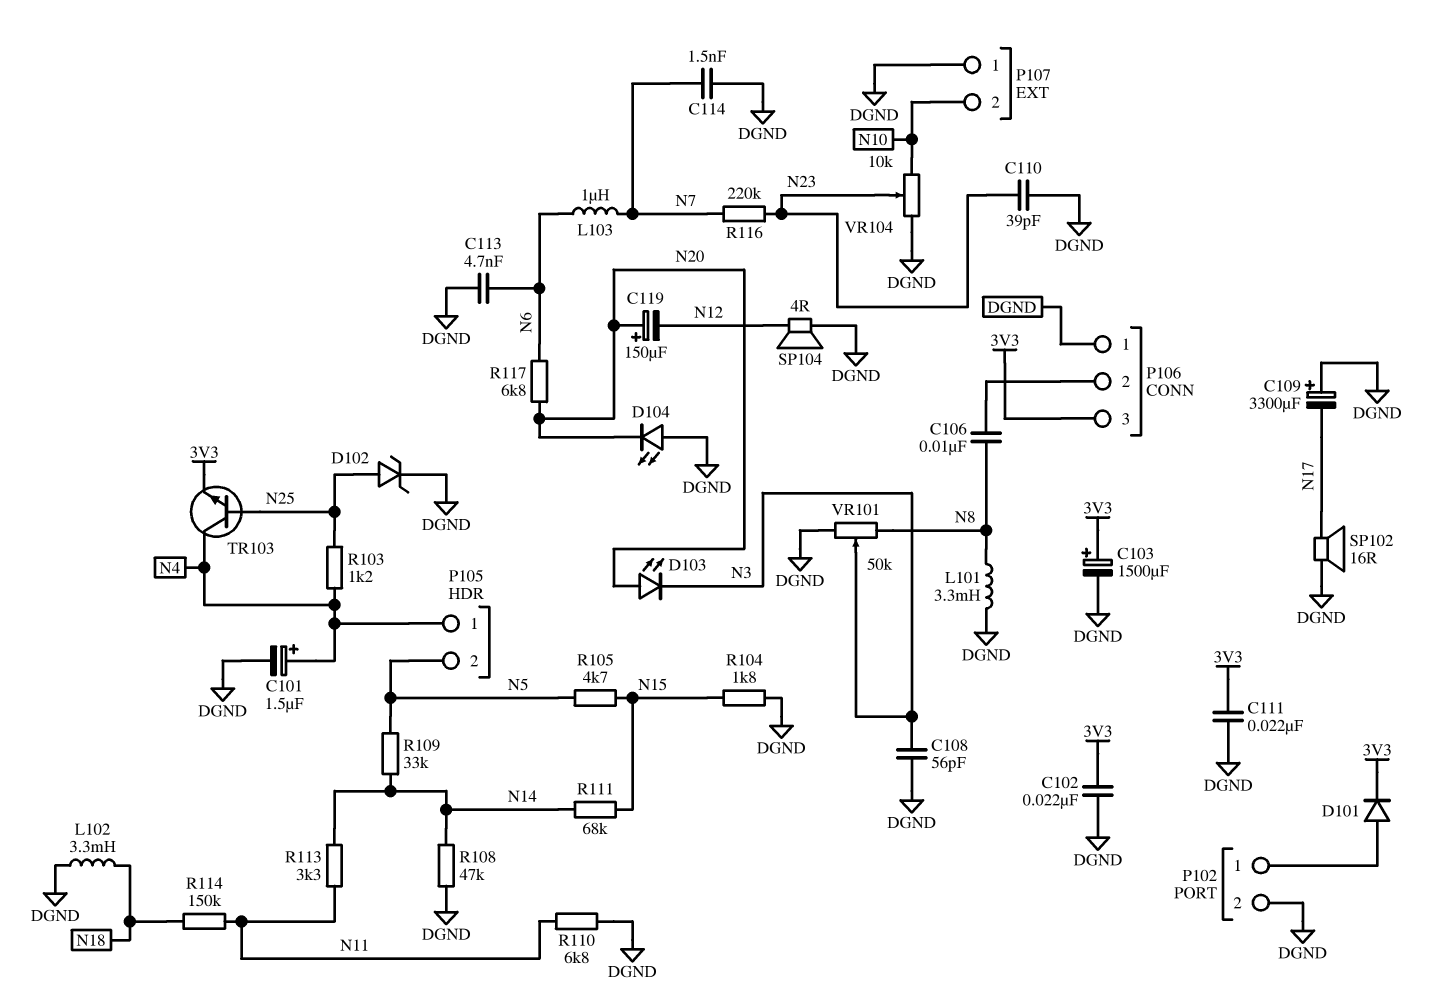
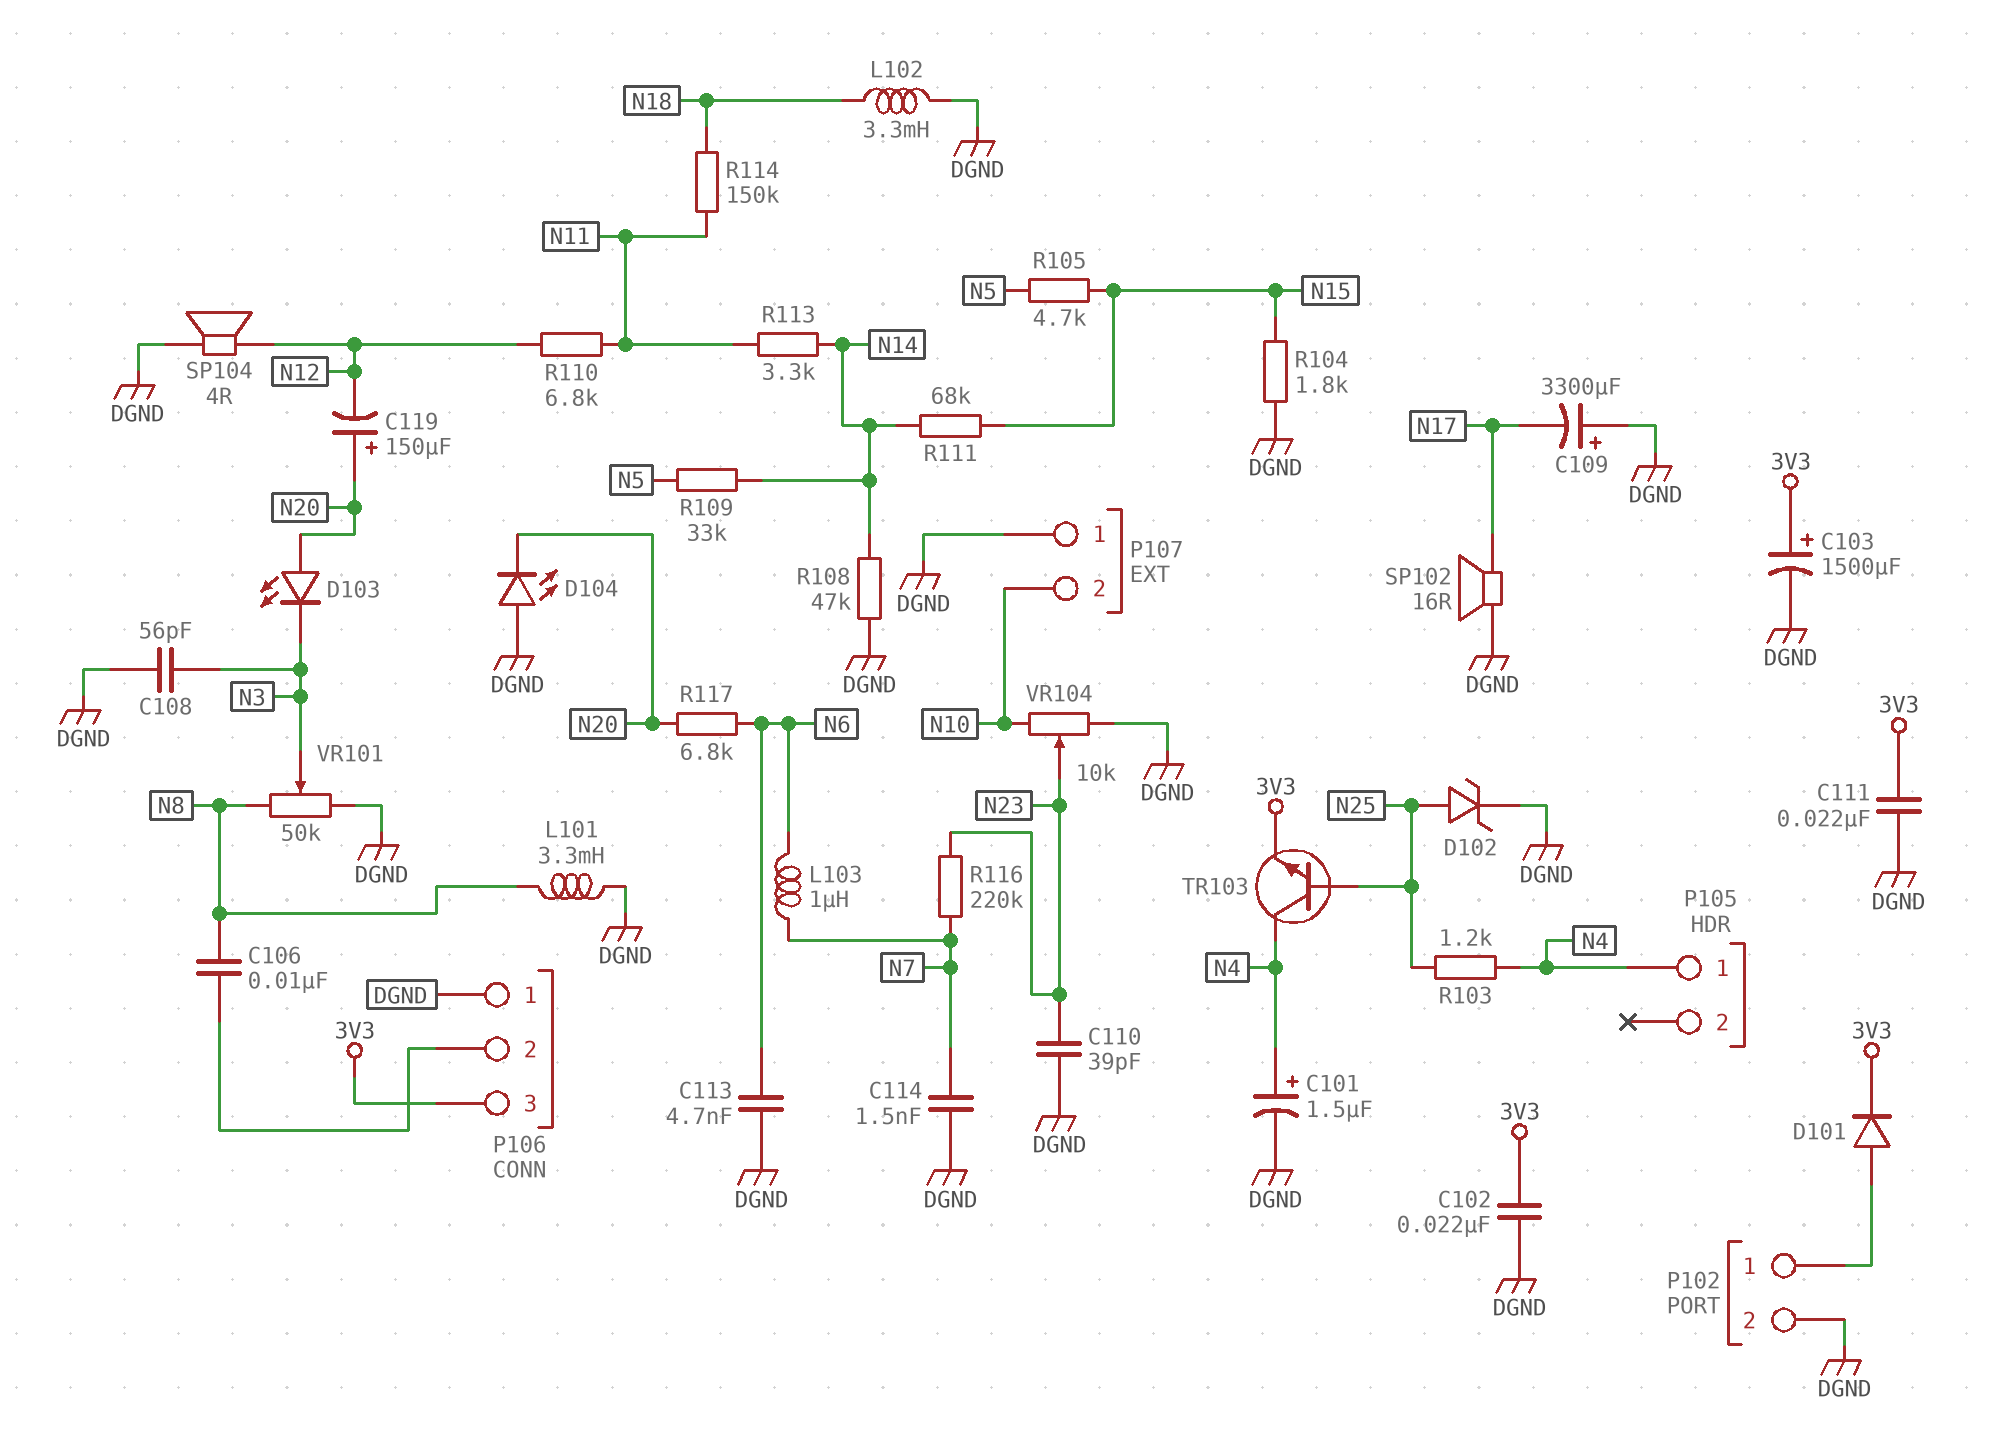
P105 pin 2: N5 -> none
R110: 6.8k (DGND, N11) -> 6.8k (N11, N12)

